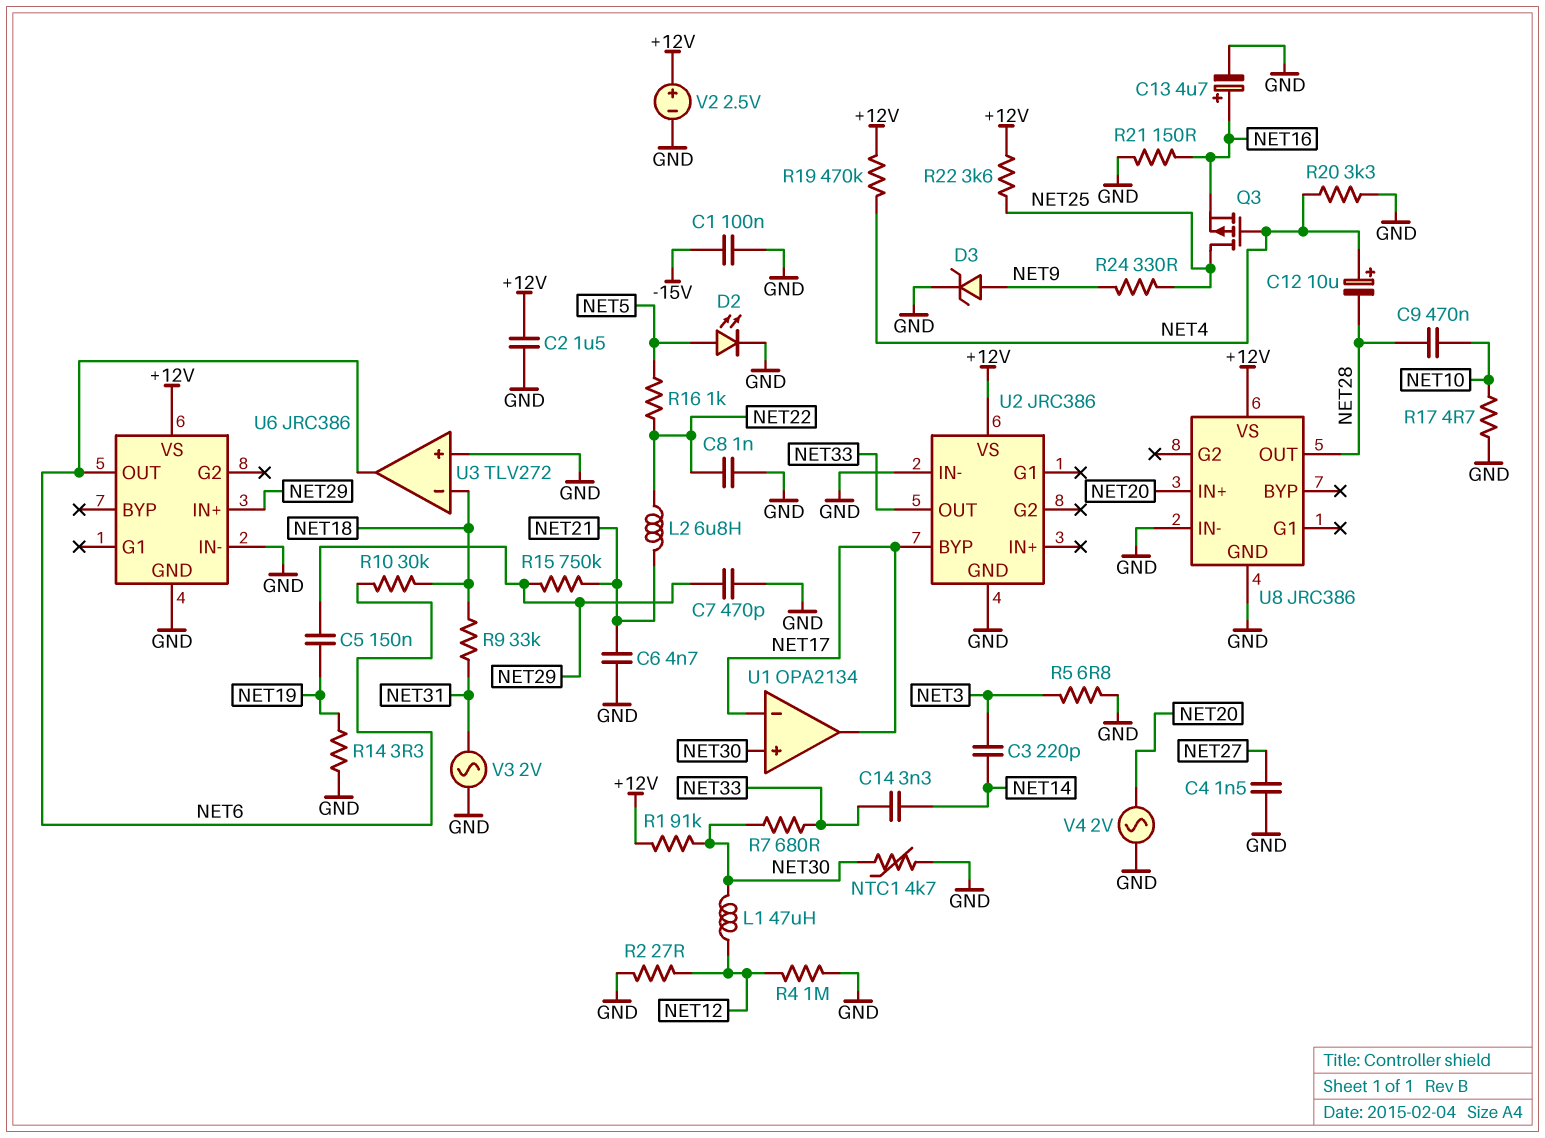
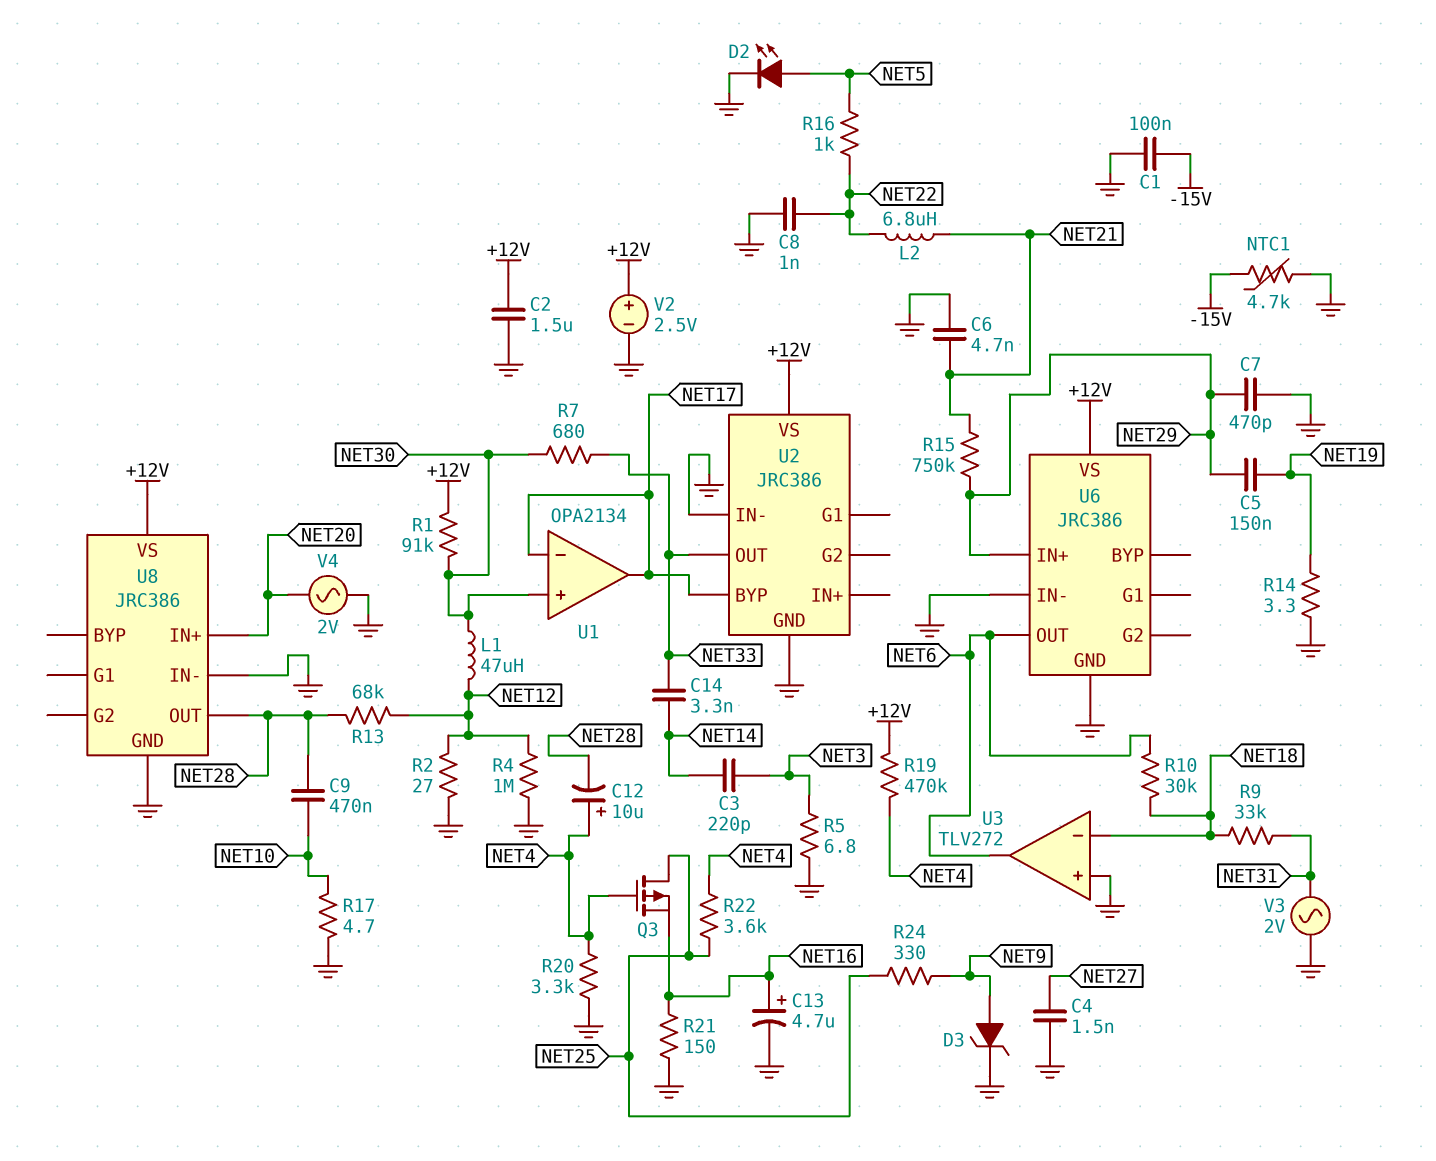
NTC1: 4.7k (GND, NET30) -> 4.7k (-15V, GND)
R13: none -> 68k (NET12, NET28)
R22: 3.6k (+12V, NET25) -> 3.6k (NET4, NET25)

